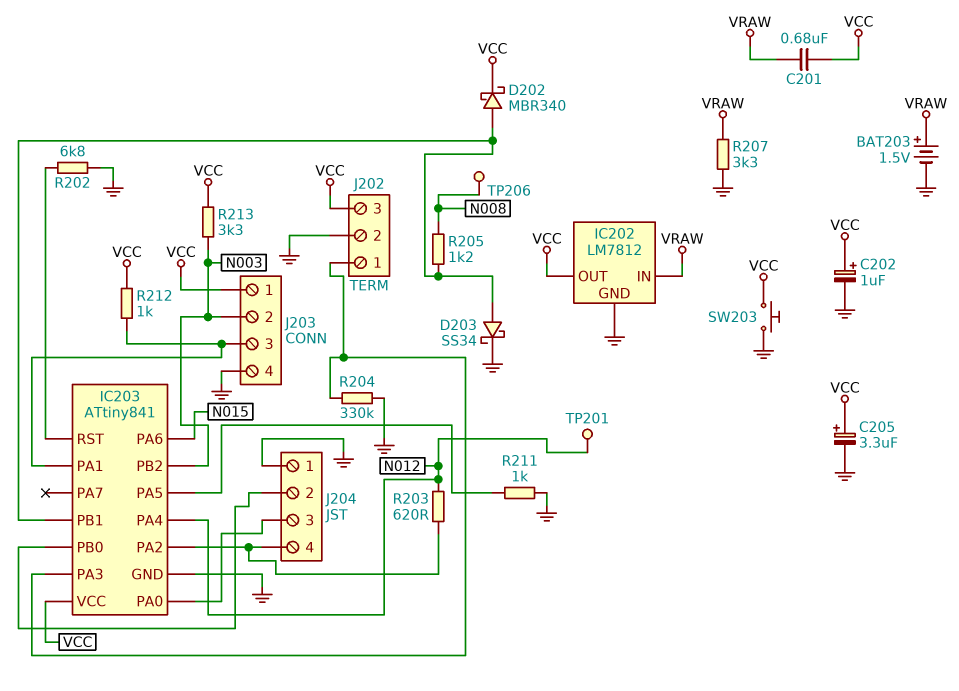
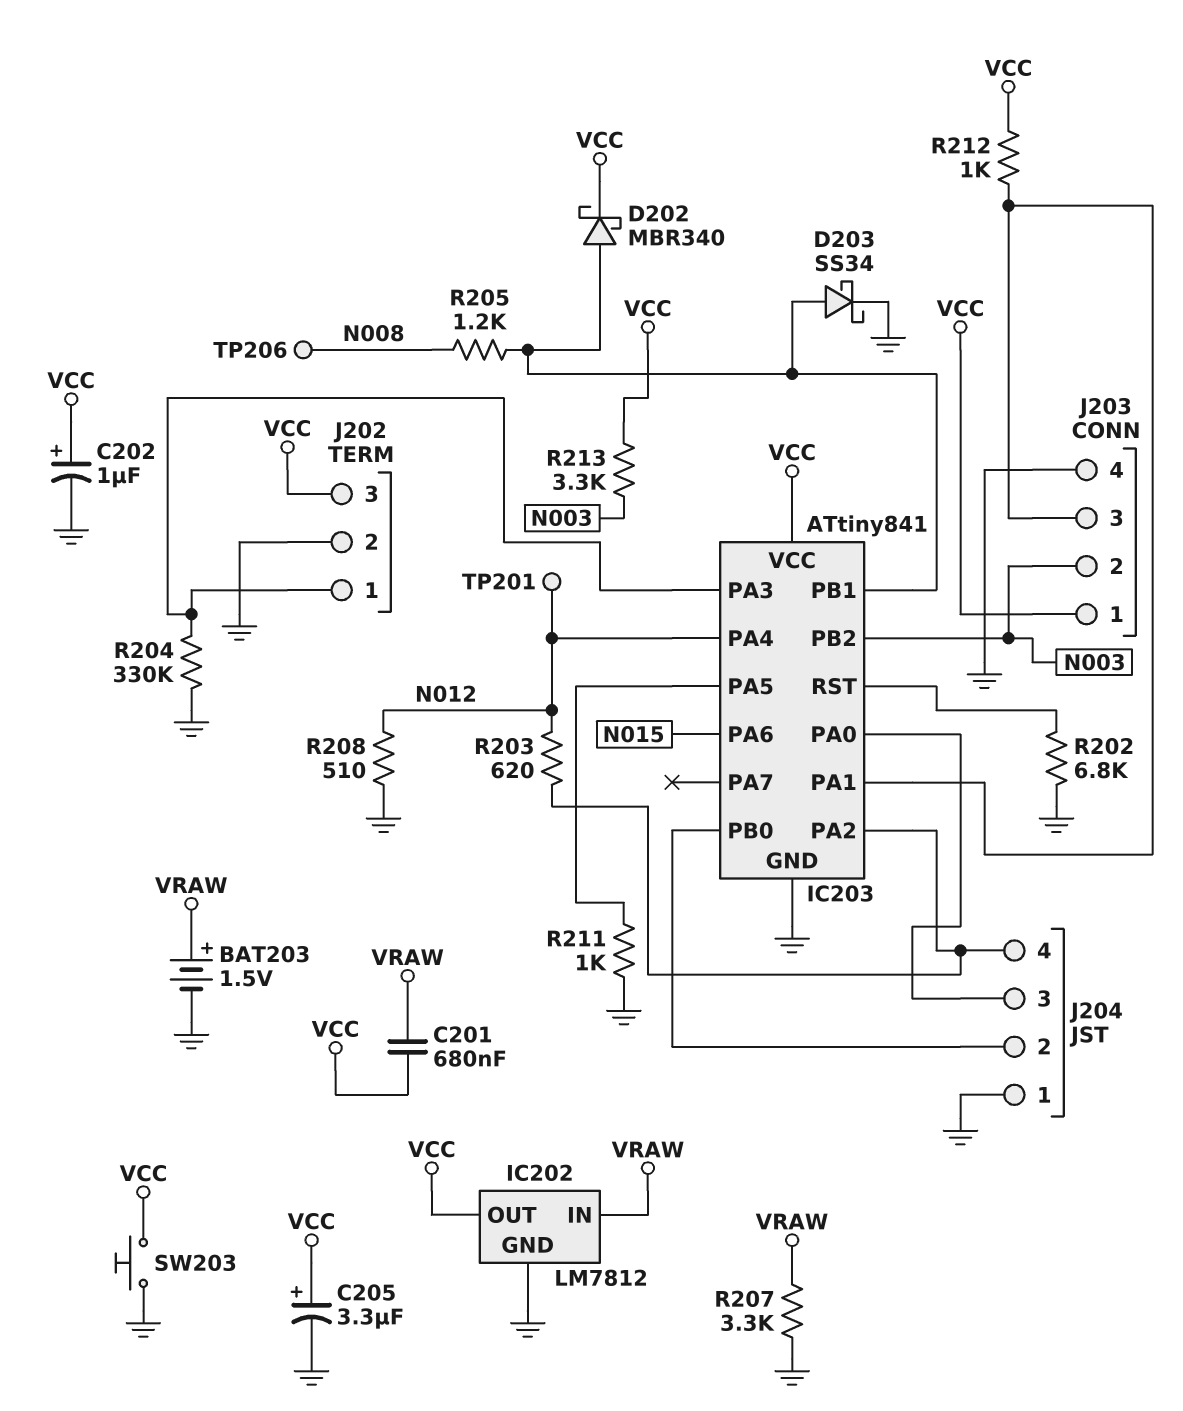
R208: none -> 510 (GND, N012)

